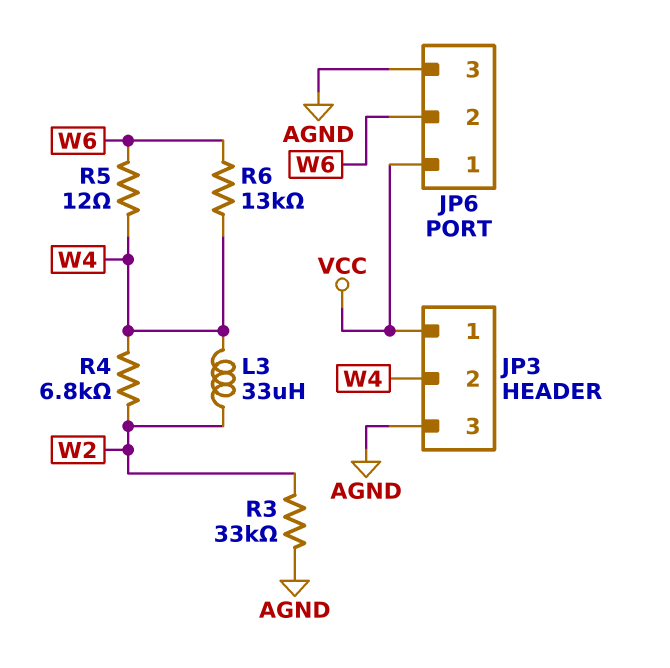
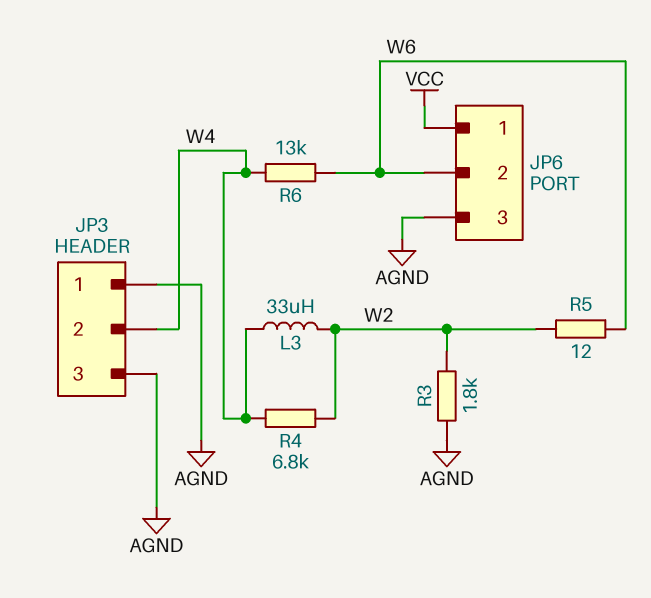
JP3 pin 1: VCC -> AGND
R3: 33k (AGND, W2) -> 1.8k (AGND, W2)
R5: 12 (W4, W6) -> 12 (W2, W6)

